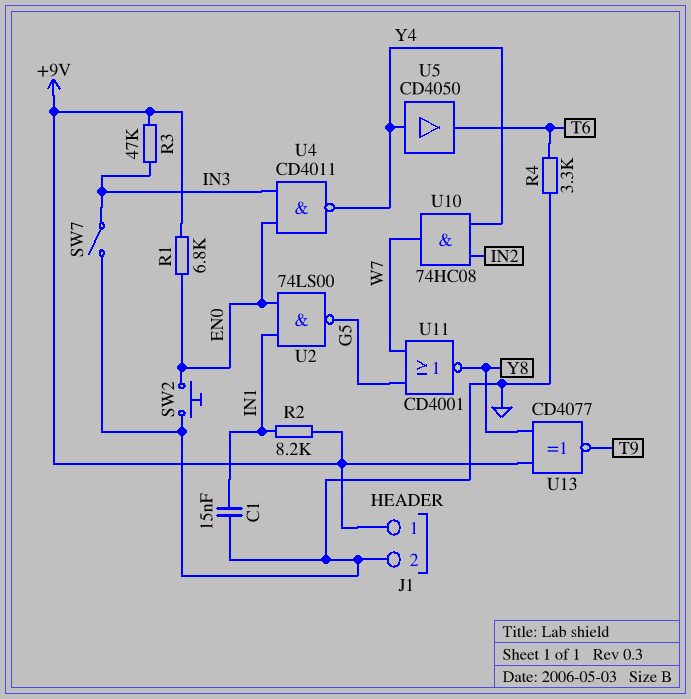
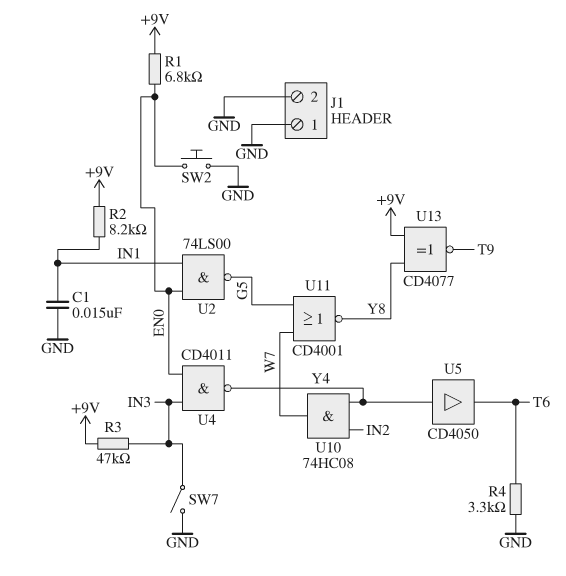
J1 pin 1: +9V -> GND

